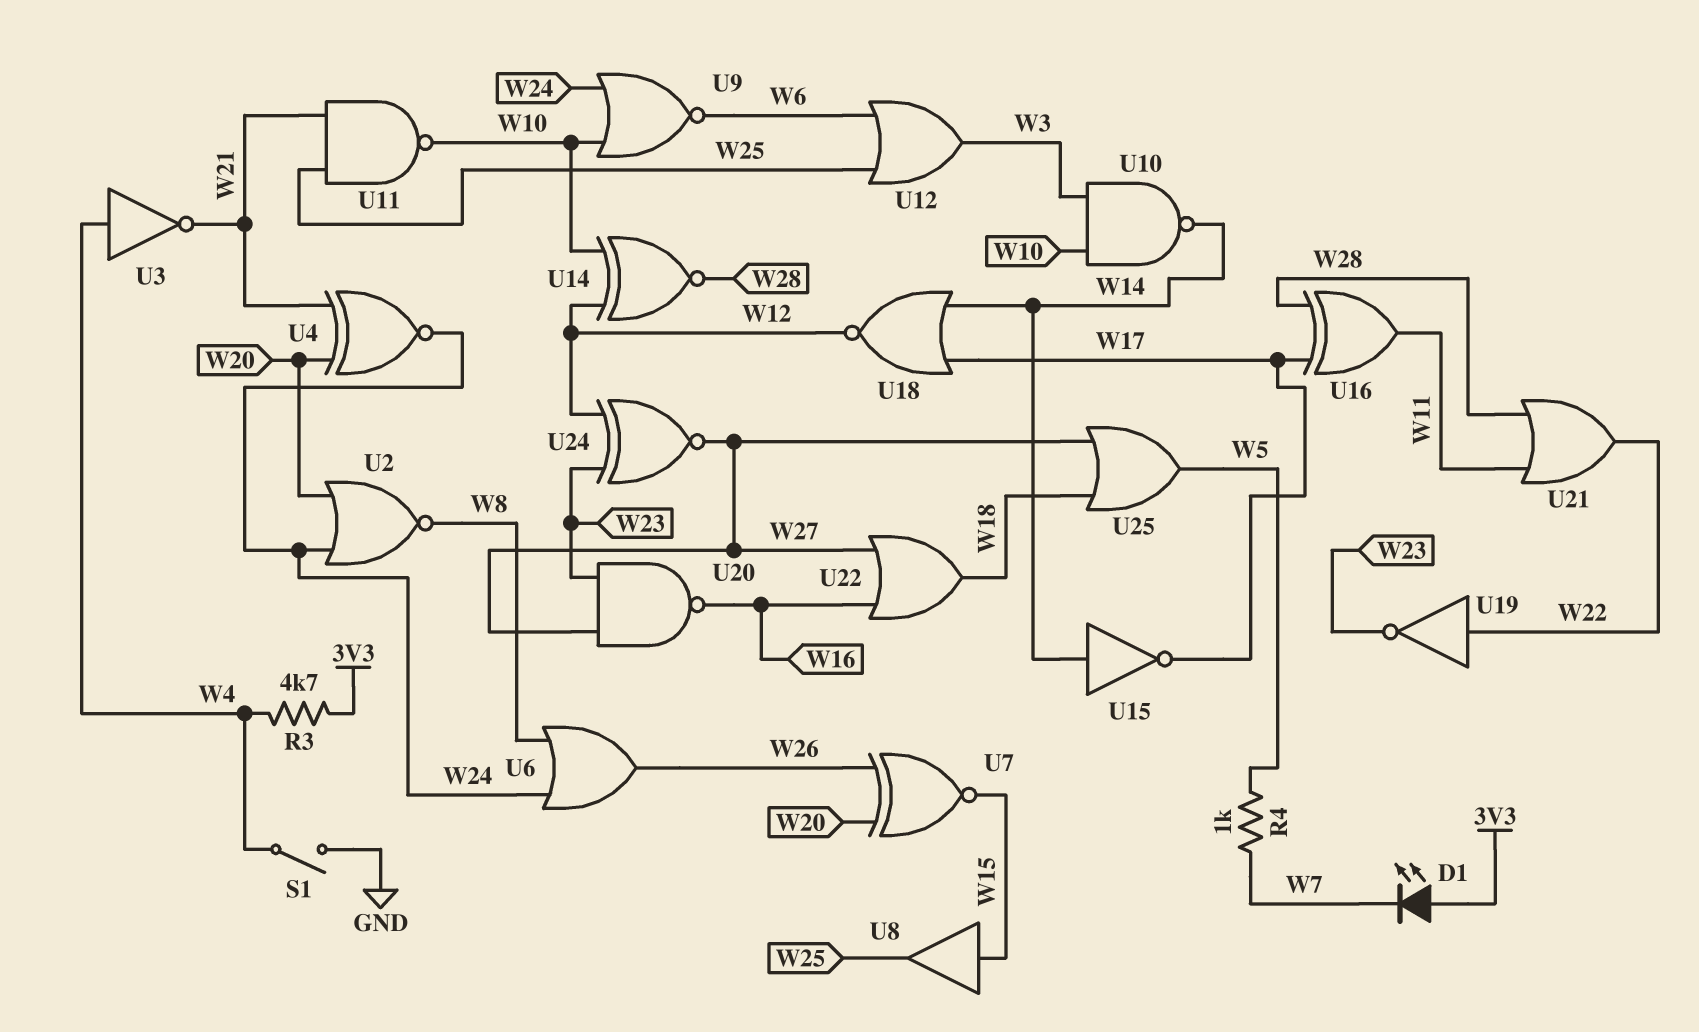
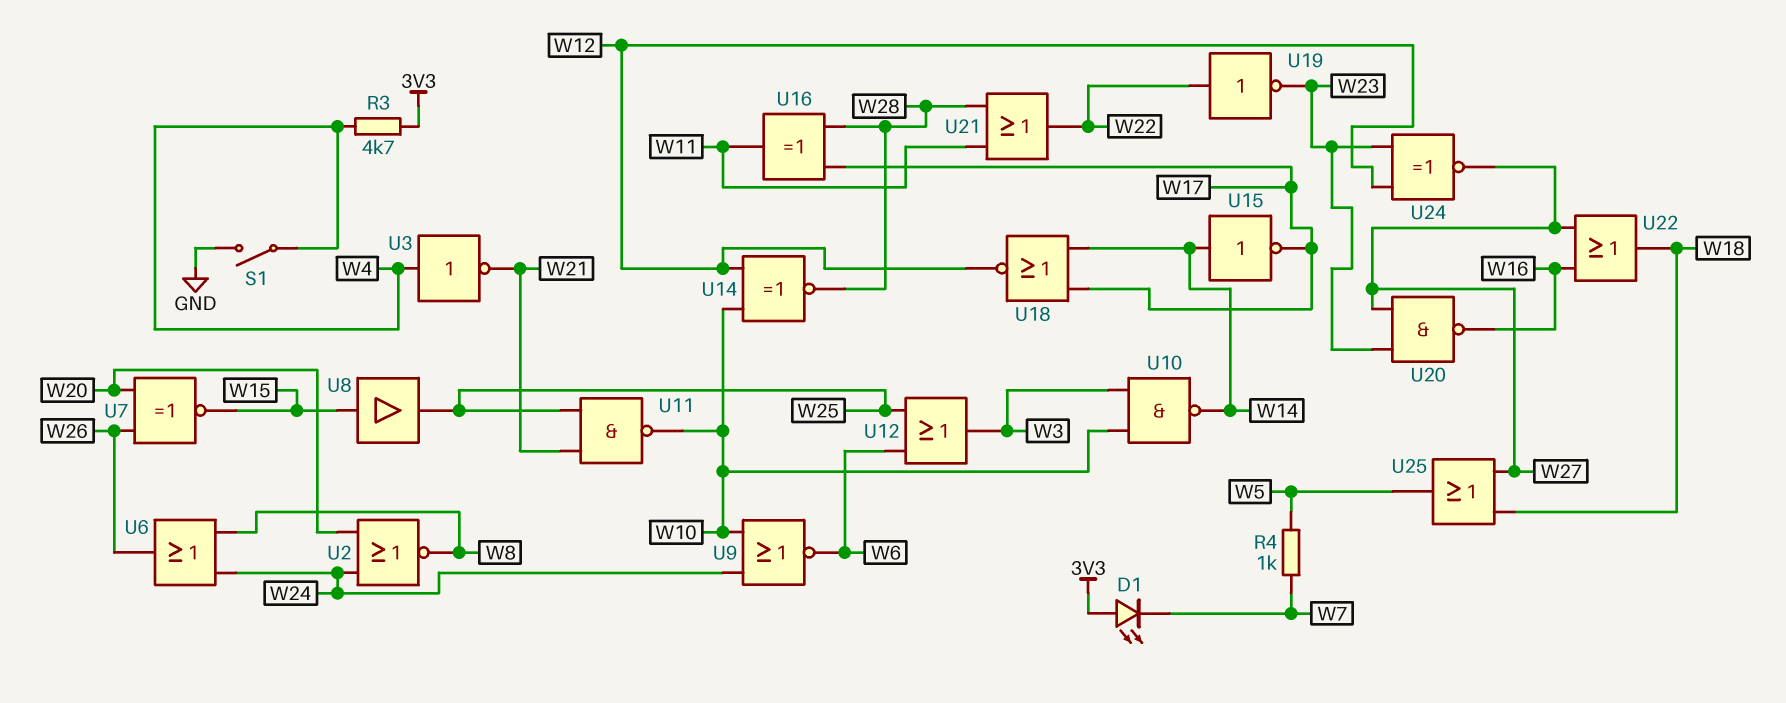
U4: XNOR (in W20, in W21, out W24) -> none

